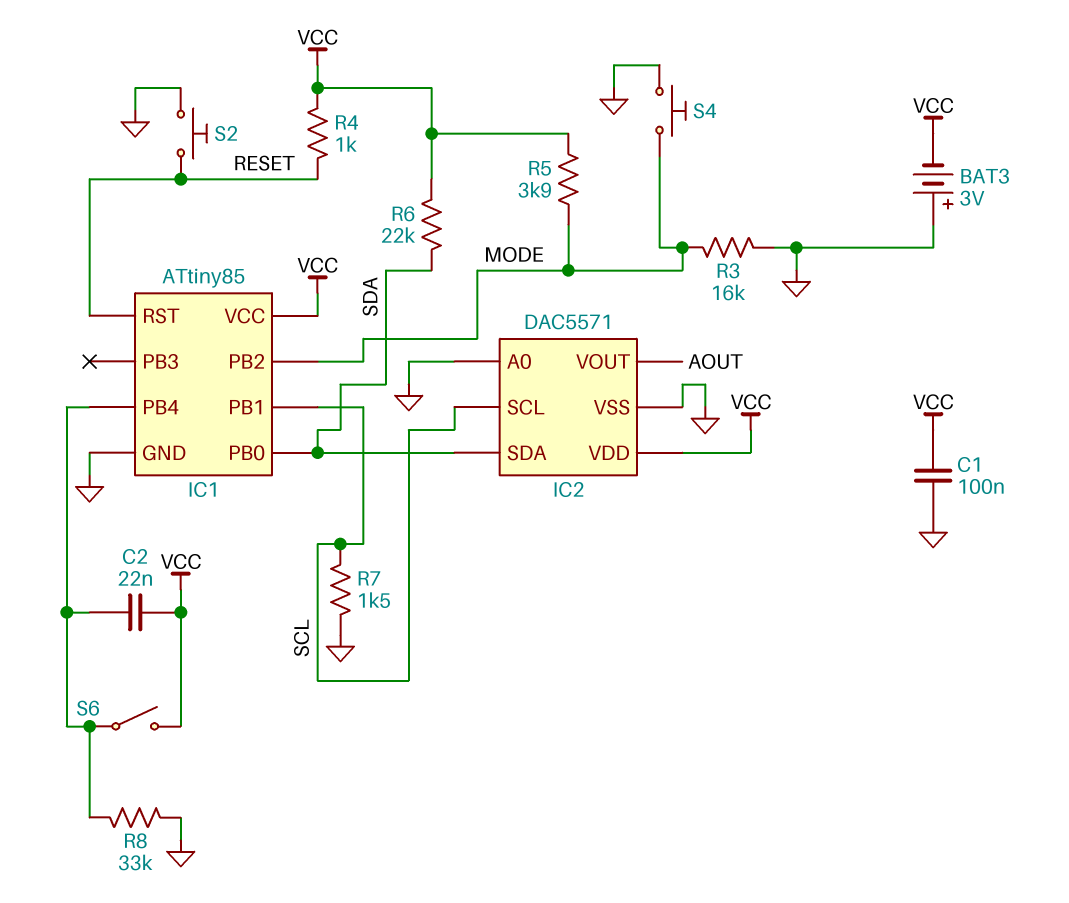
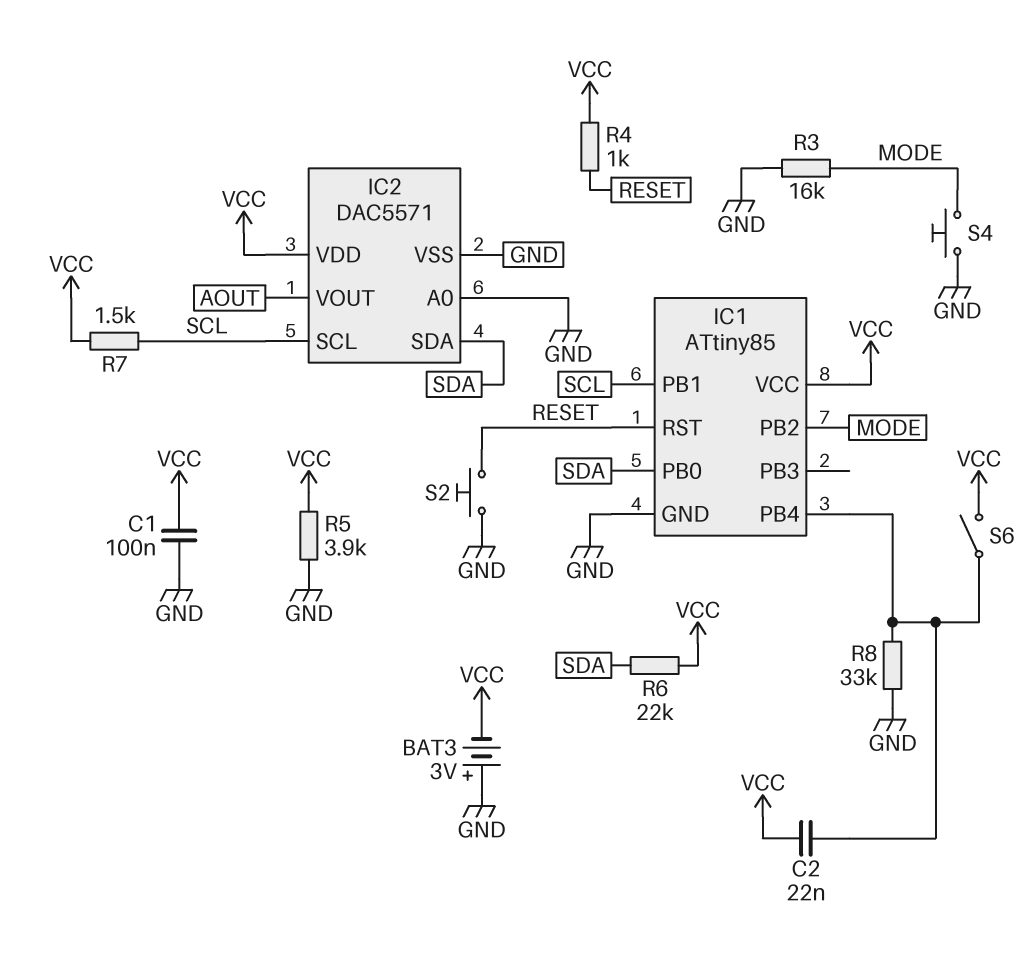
R5: 3.9k (MODE, VCC) -> 3.9k (GND, VCC)
R7: 1.5k (GND, SCL) -> 1.5k (SCL, VCC)

